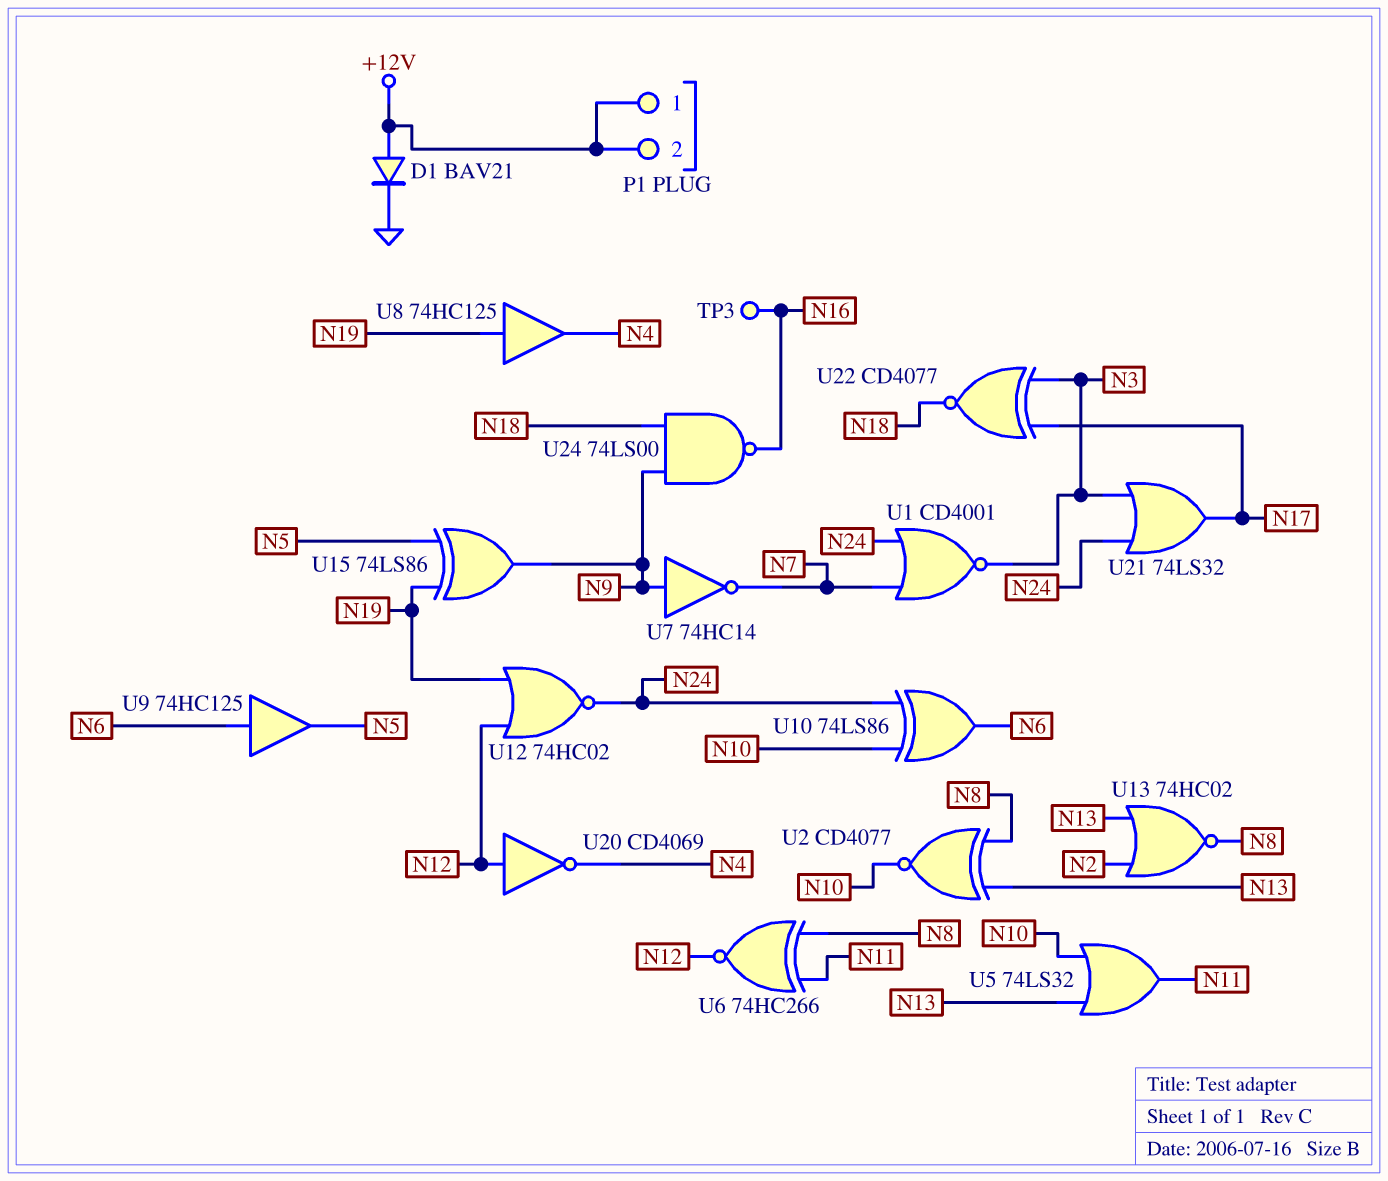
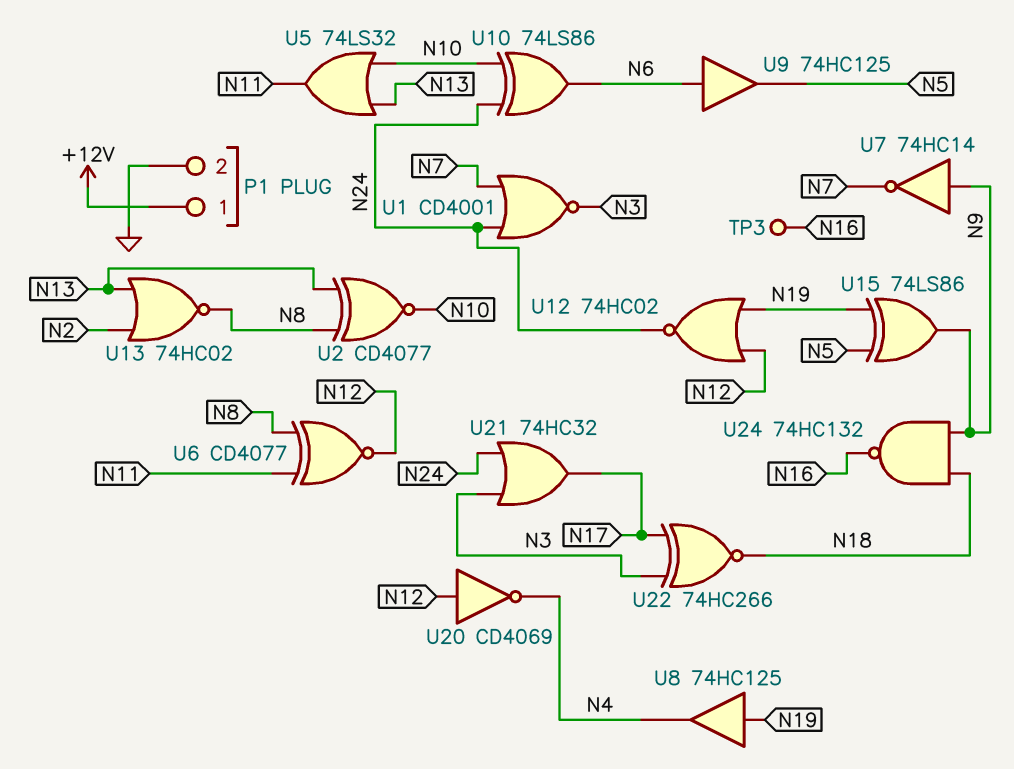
D1: diode BAV21 (A +12V, K GND) -> none
P1 pin 2: +12V -> GND
U6: XNOR 74HC266 (in N8, in N11, out N12) -> XNOR CD4077 (in N8, in N11, out N12)
U21: OR 74LS32 (in N3, in N24, out N17) -> OR 74HC32 (in N3, in N24, out N17)
U22: XNOR CD4077 (in N3, in N17, out N18) -> XNOR 74HC266 (in N3, in N17, out N18)
U24: NAND 74LS00 (in N9, in N18, out N16) -> NAND 74HC132 (in N9, in N18, out N16)

